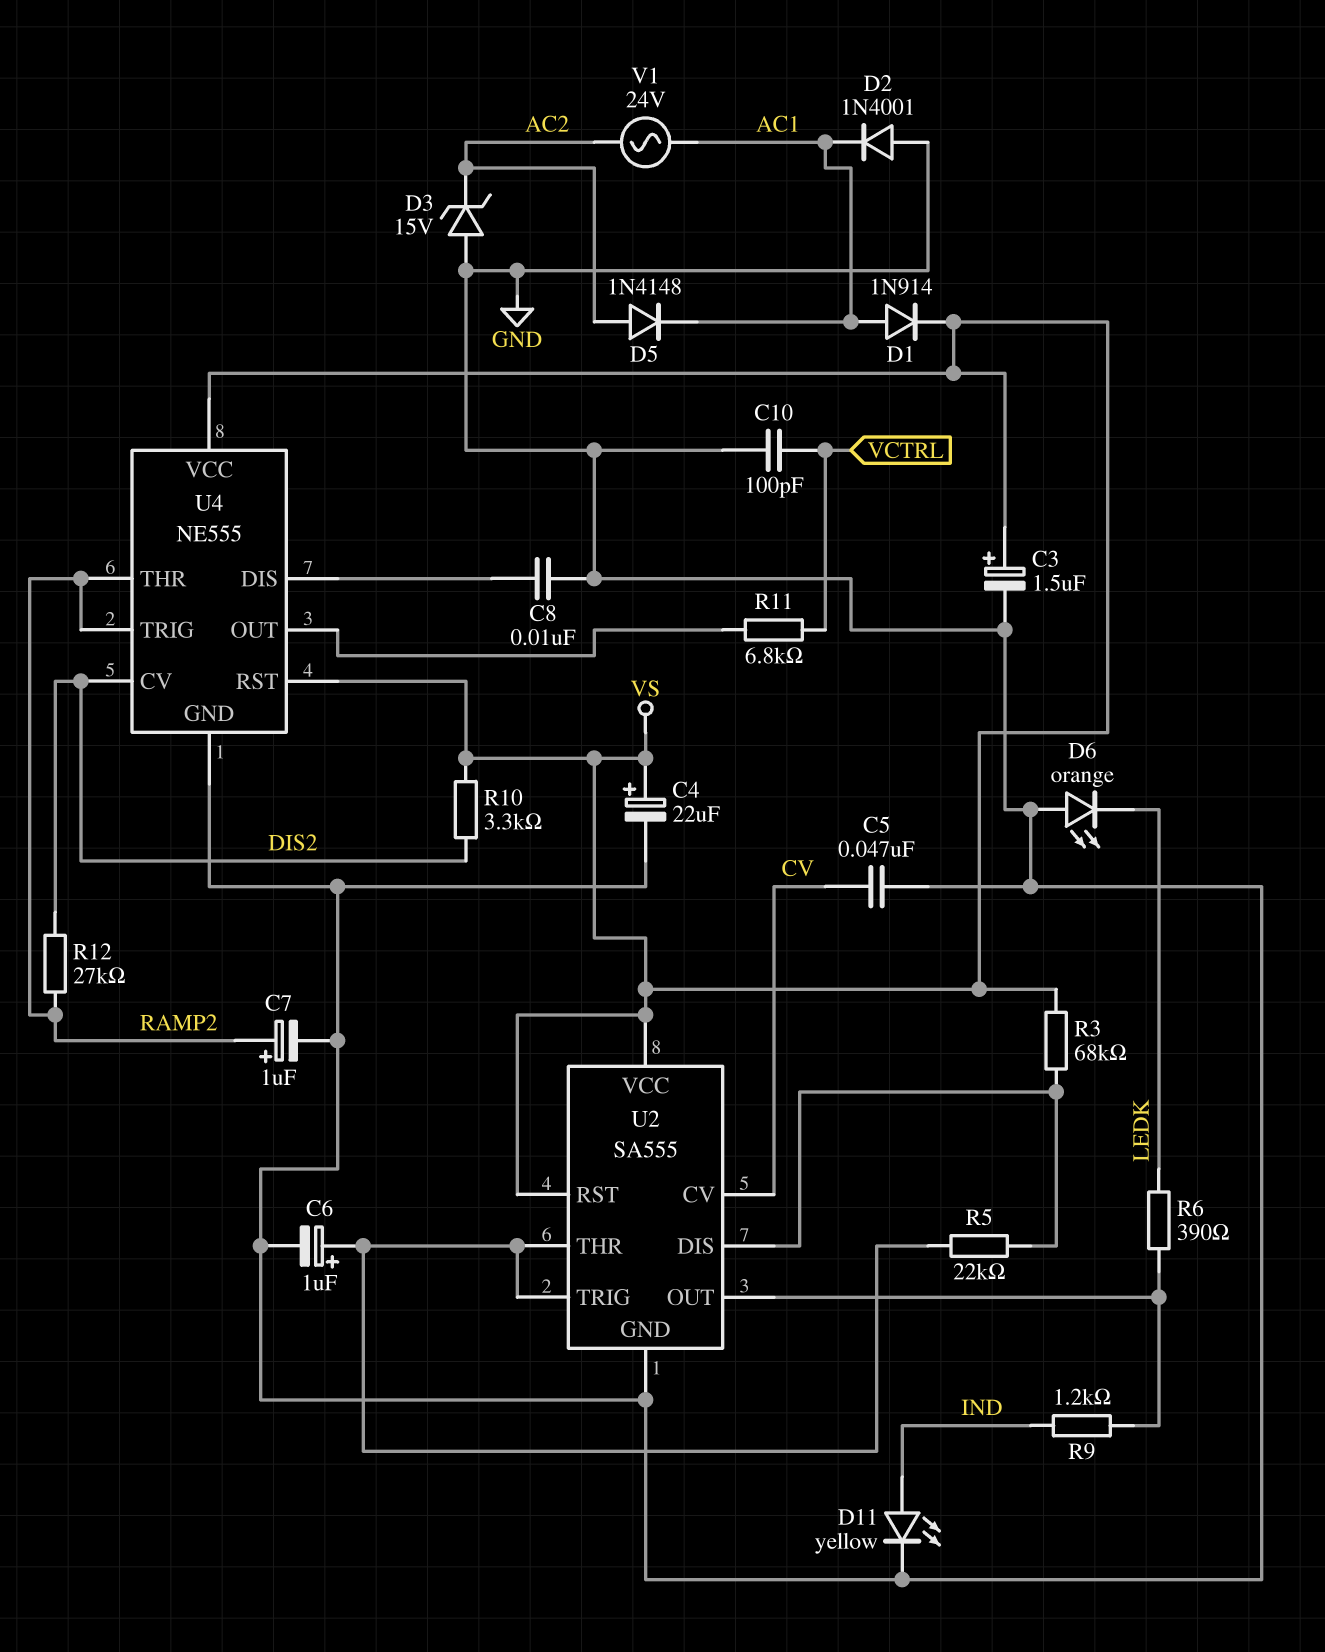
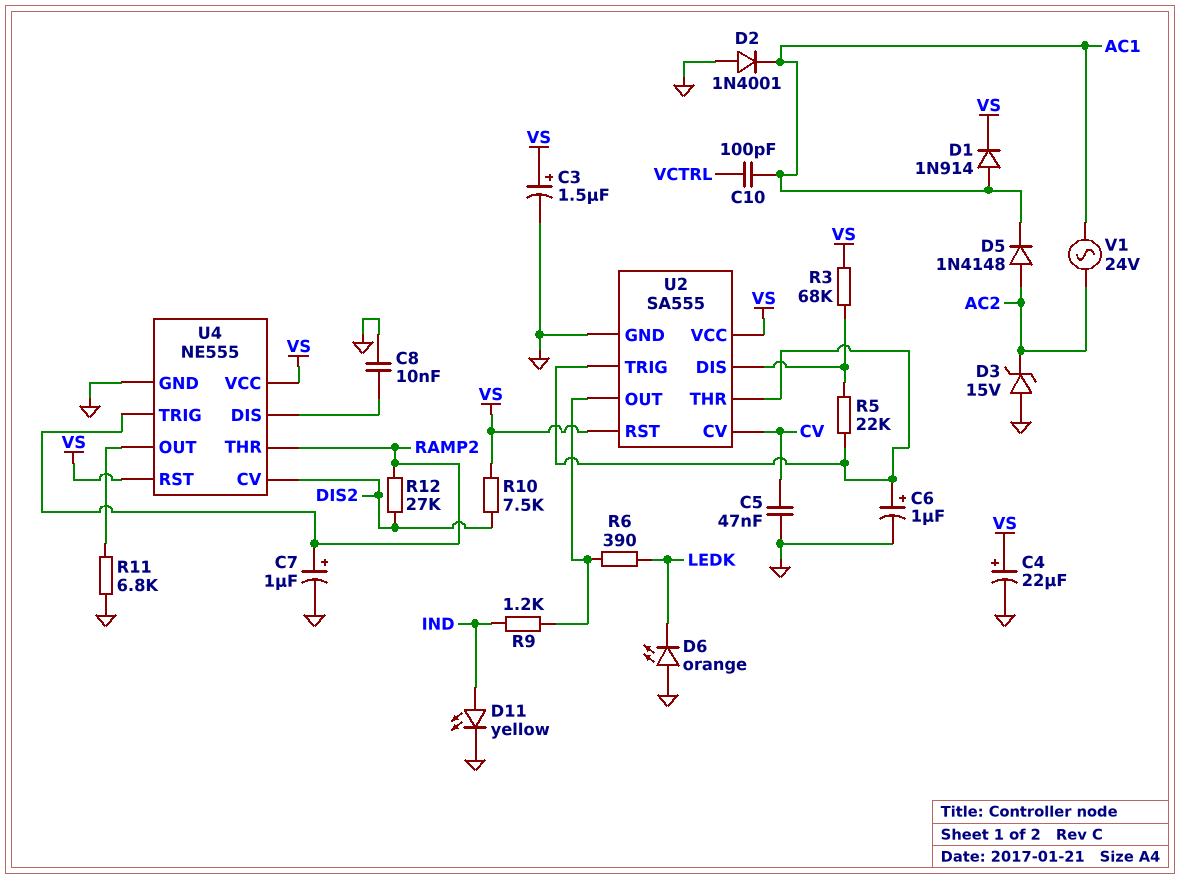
C10: 100pF (GND, VCTRL) -> 100pF (AC1, VCTRL)
R10: 3.3k (DIS2, VS) -> 7.5k (DIS2, VS)
R11: 6.8k (U4/OUT, VCTRL) -> 6.8k (GND, U4/OUT)

